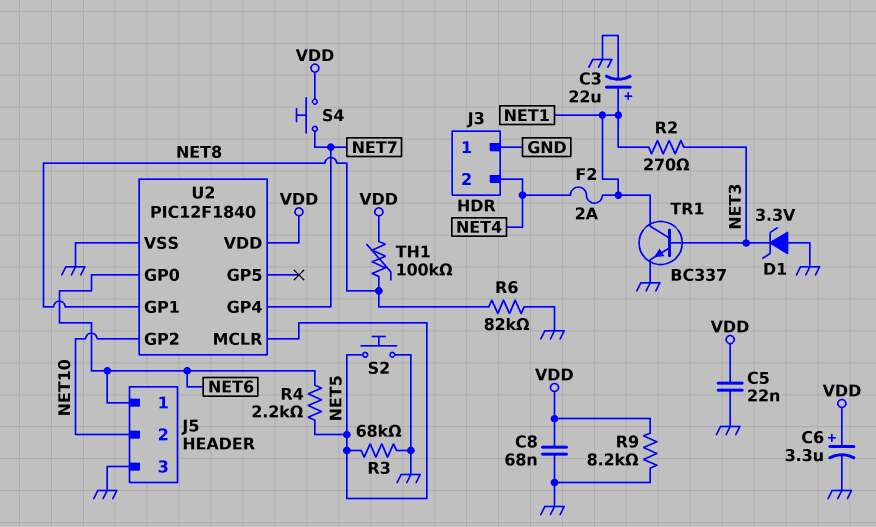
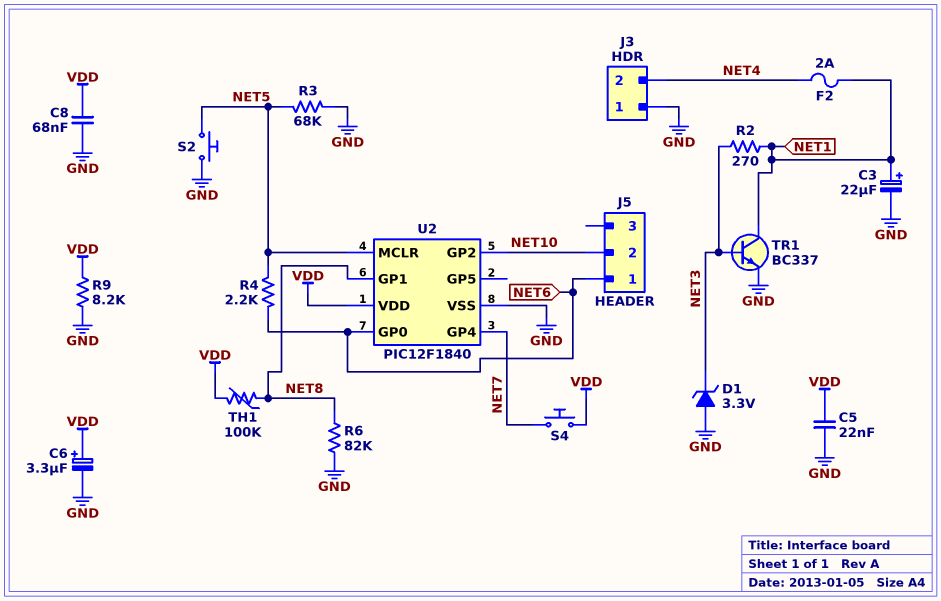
J5 pin 3: GND -> none

